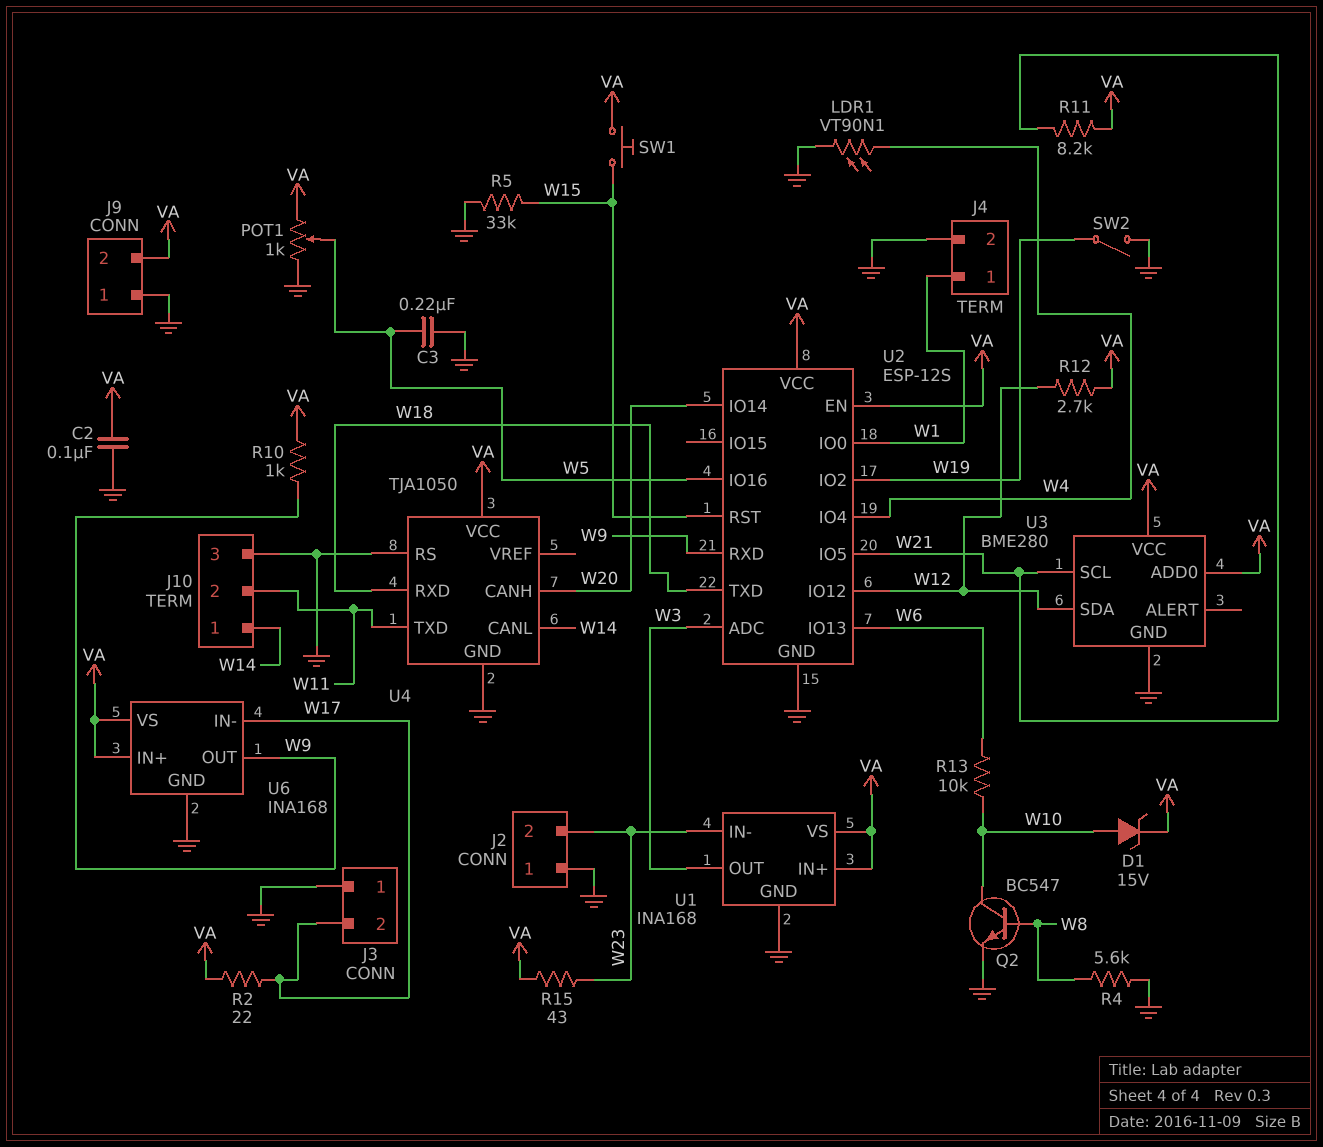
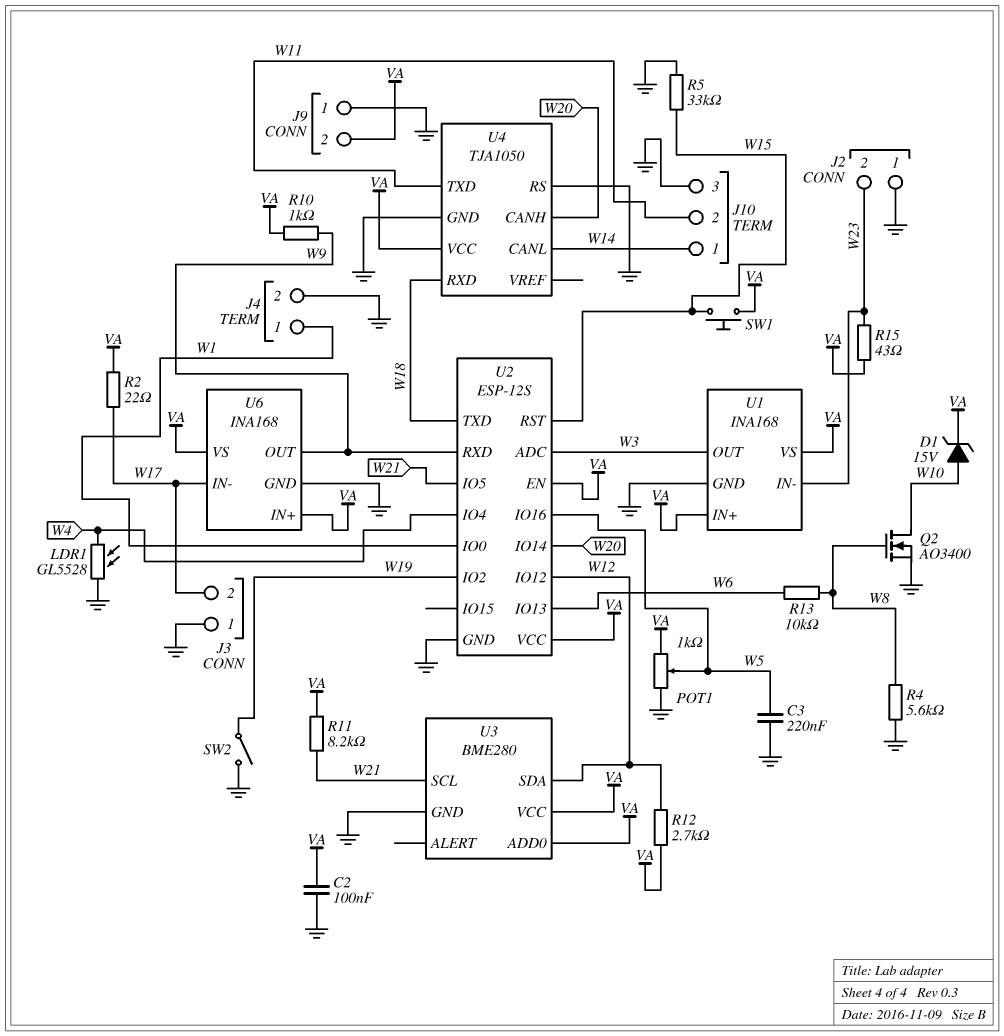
LDR1: VT90N1 (GND, W4) -> GL5528 (GND, W4)
Q2: NPN BC547 (B W8, C W10, E GND) -> NMOS AO3400 (G W8, D W10, S GND)
R13: 10k (W6, W10) -> 10k (W6, W8)

